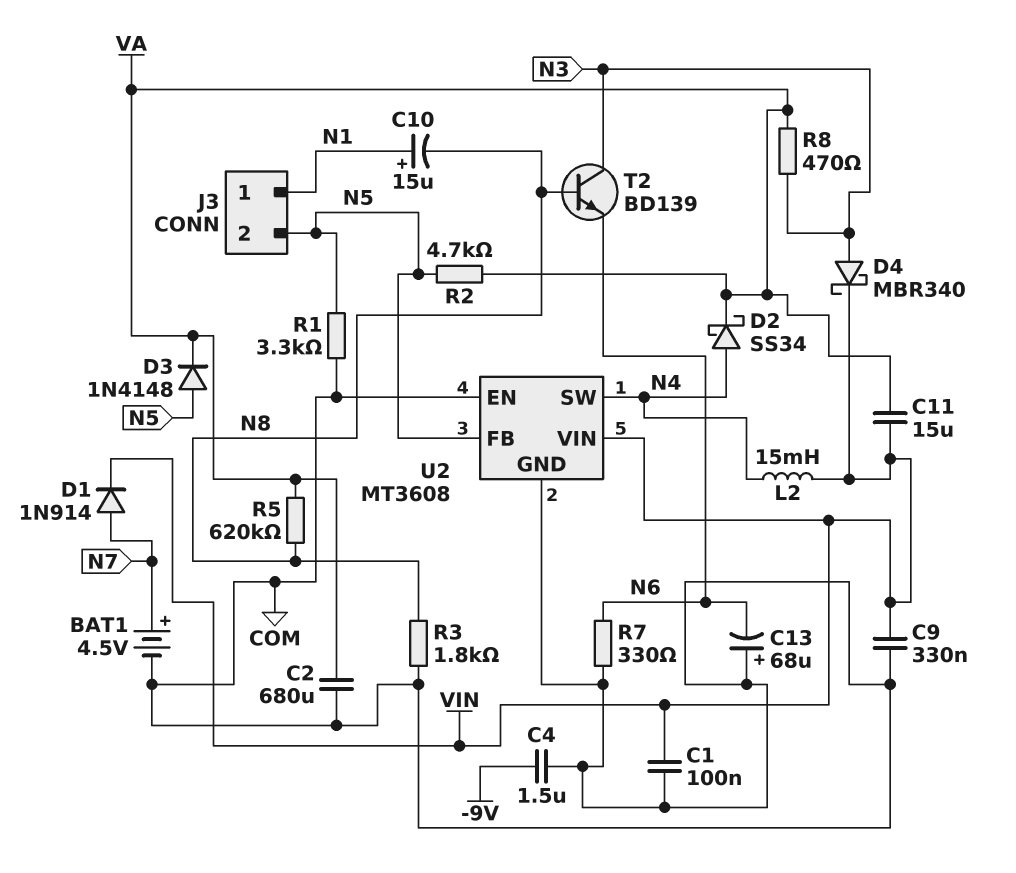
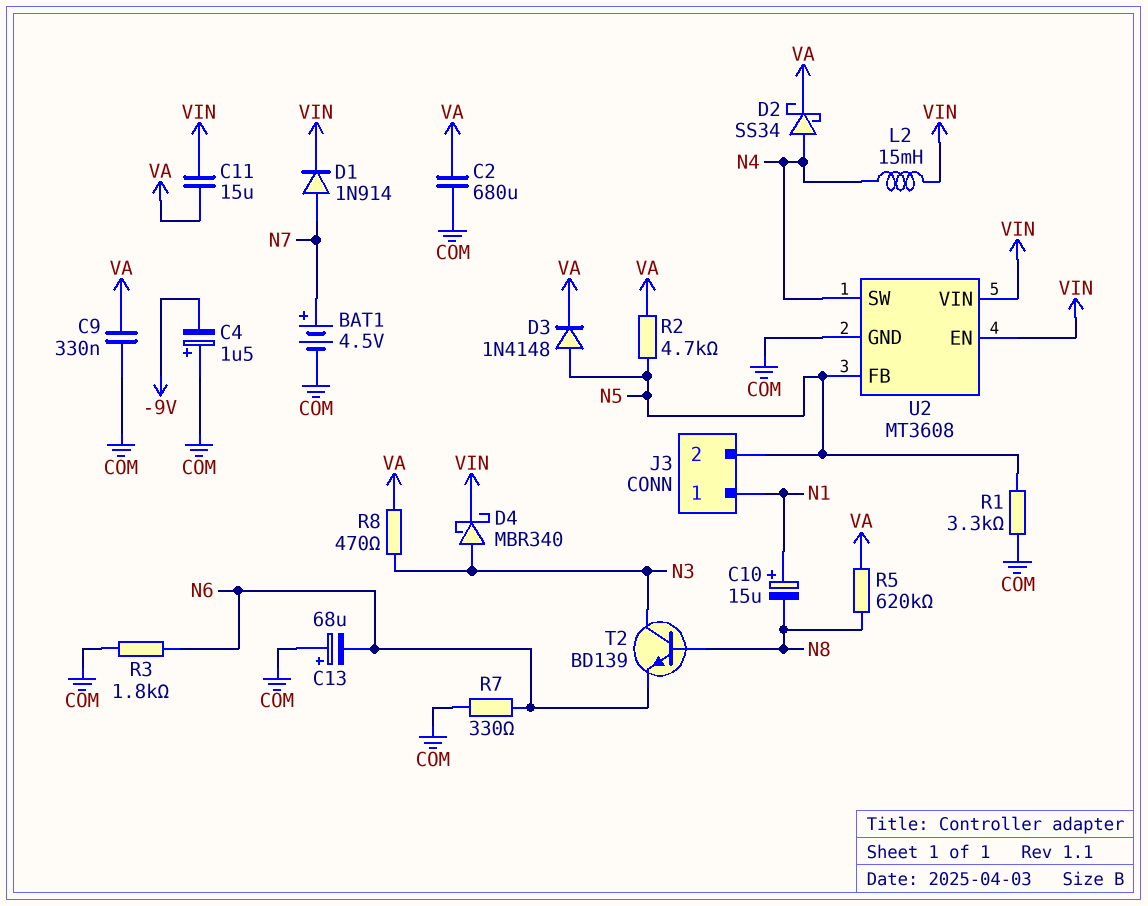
C1: 100nF (COM, VIN) -> none
C4: 1.5uF (-9V, COM) -> 1.5uF (plus COM, minus -9V)
C9: 330nF (COM, VIN) -> 330nF (COM, VA)
R3: 1.8k (COM, N8) -> 1.8k (COM, N6)
U2 pin EN: COM -> VIN

